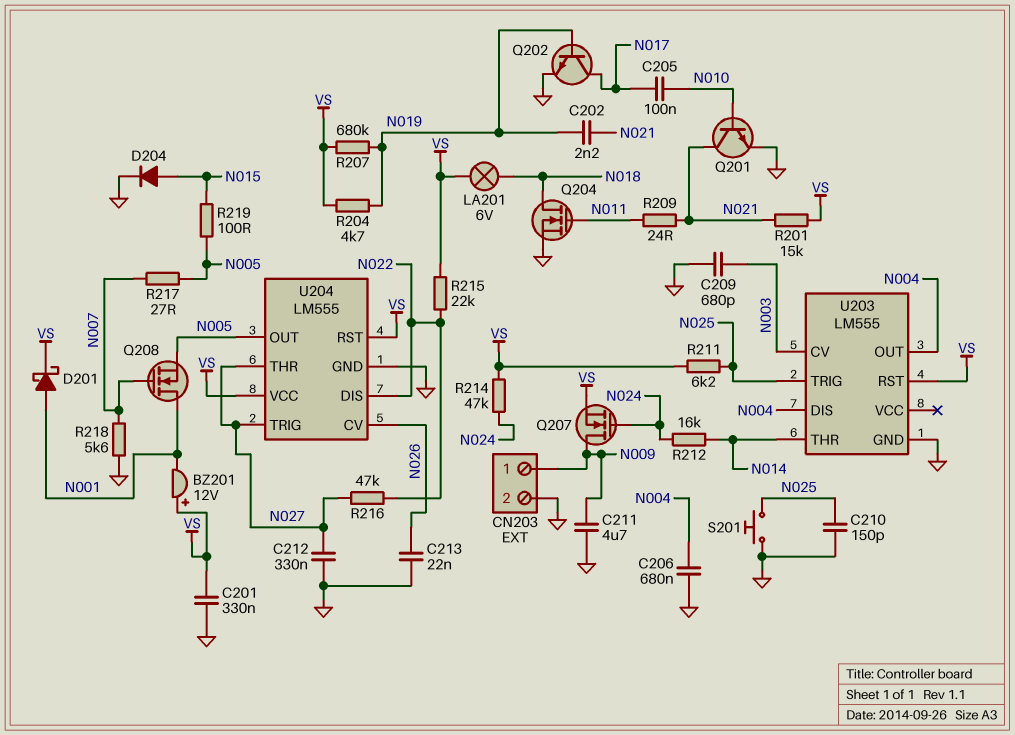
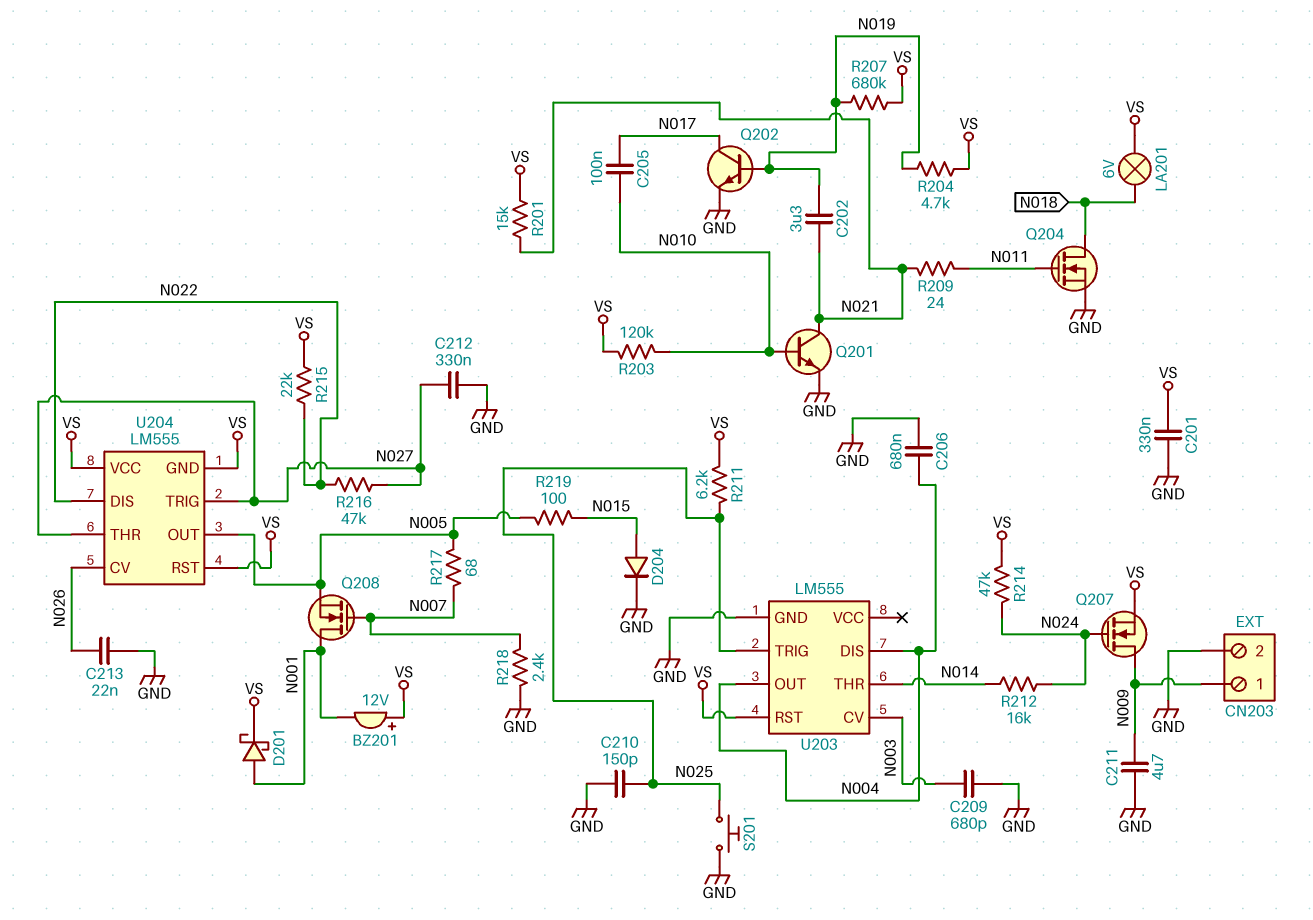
C202: 2.2nF (N019, N021) -> 3.3uF (N019, N021)
R203: none -> 120k (N010, VS)
R217: 27 (N005, N007) -> 68 (N005, N007)
R218: 5.6k (GND, N007) -> 2.4k (GND, N007)
U204 pin GND: GND -> VS

